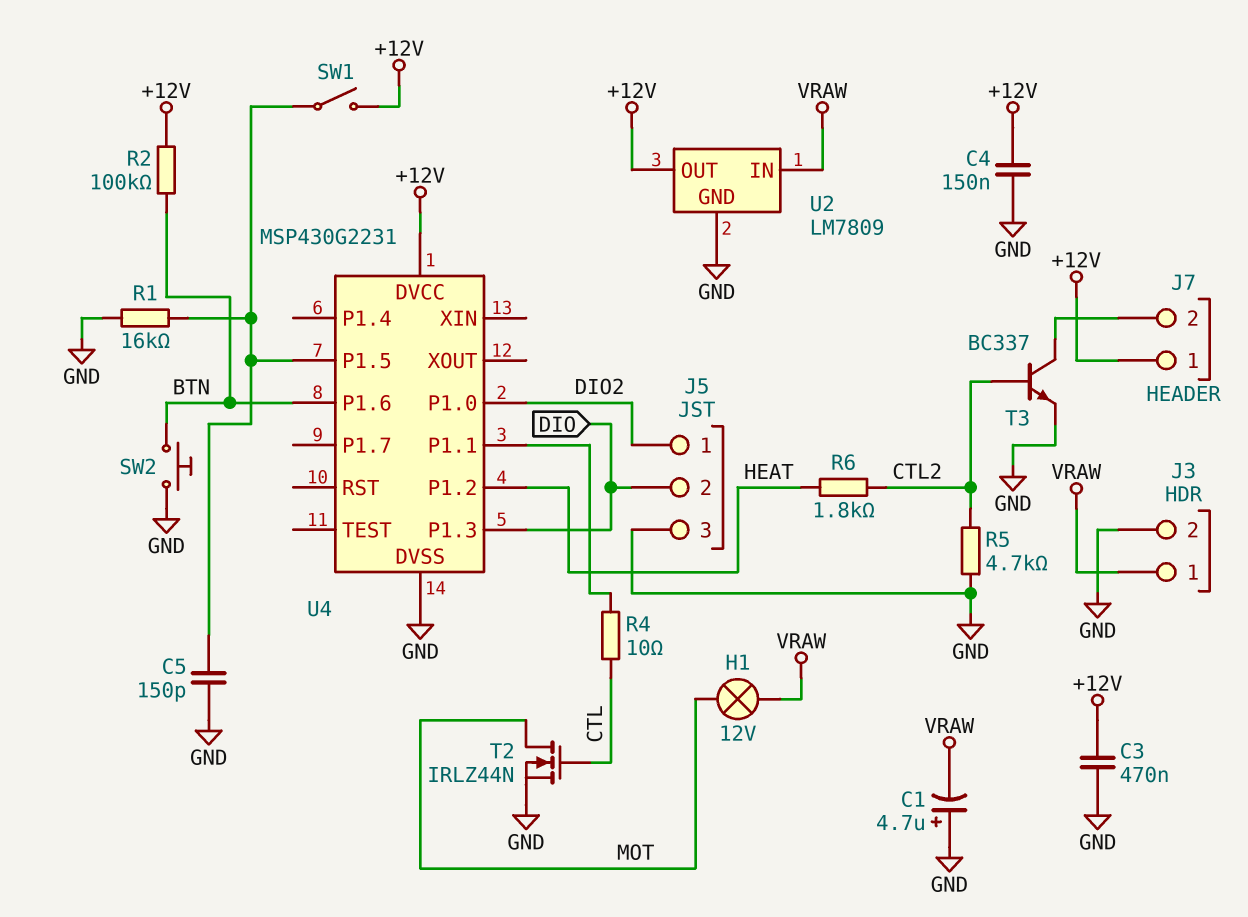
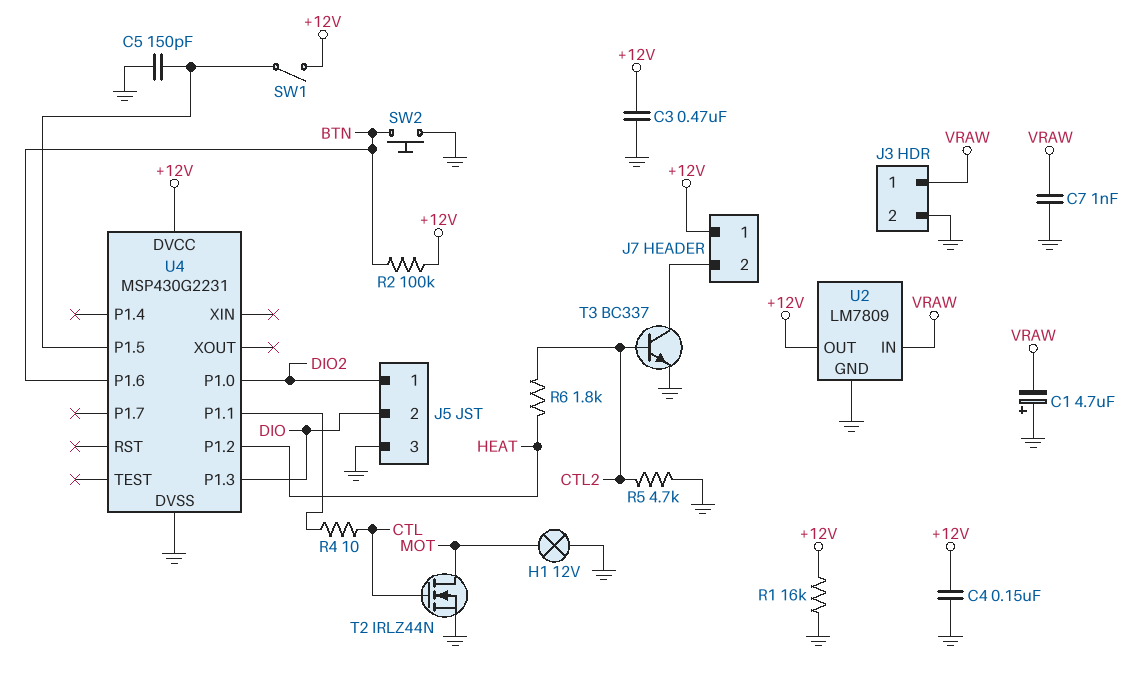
C7: none -> 1nF (GND, VRAW)
H1: lamp 12V (MOT, VRAW) -> lamp 12V (GND, MOT)
R1: 16k (GND, U4/P1.5) -> 16k (+12V, GND)

